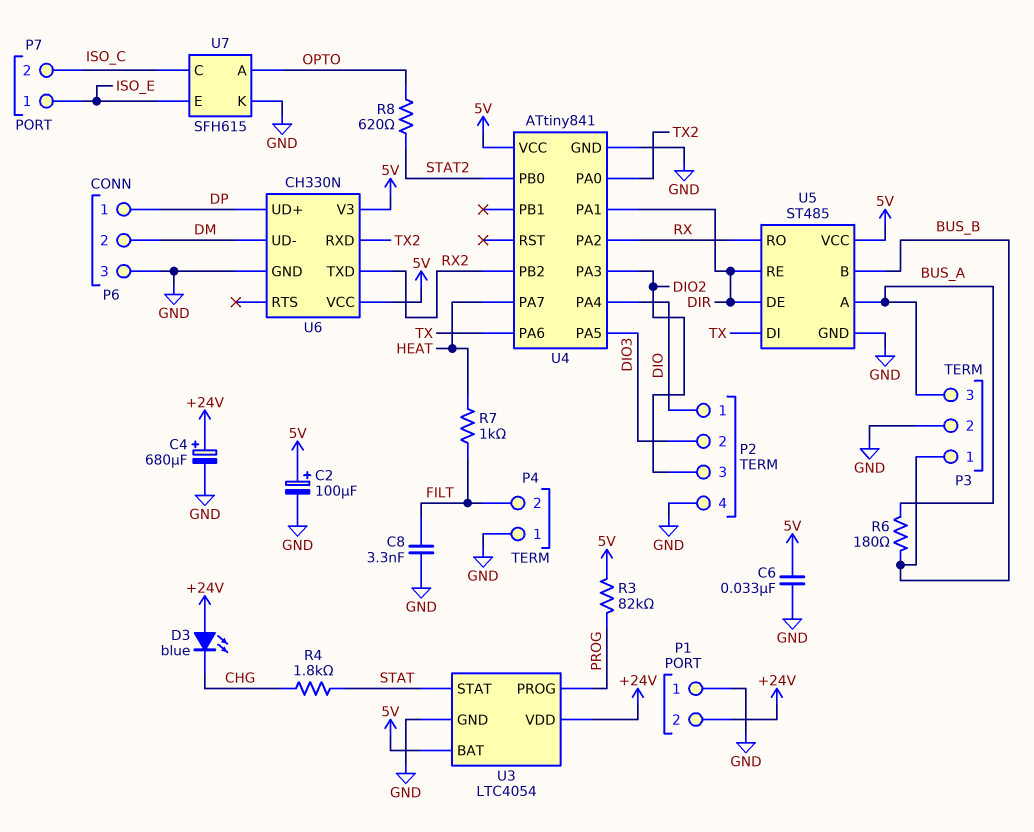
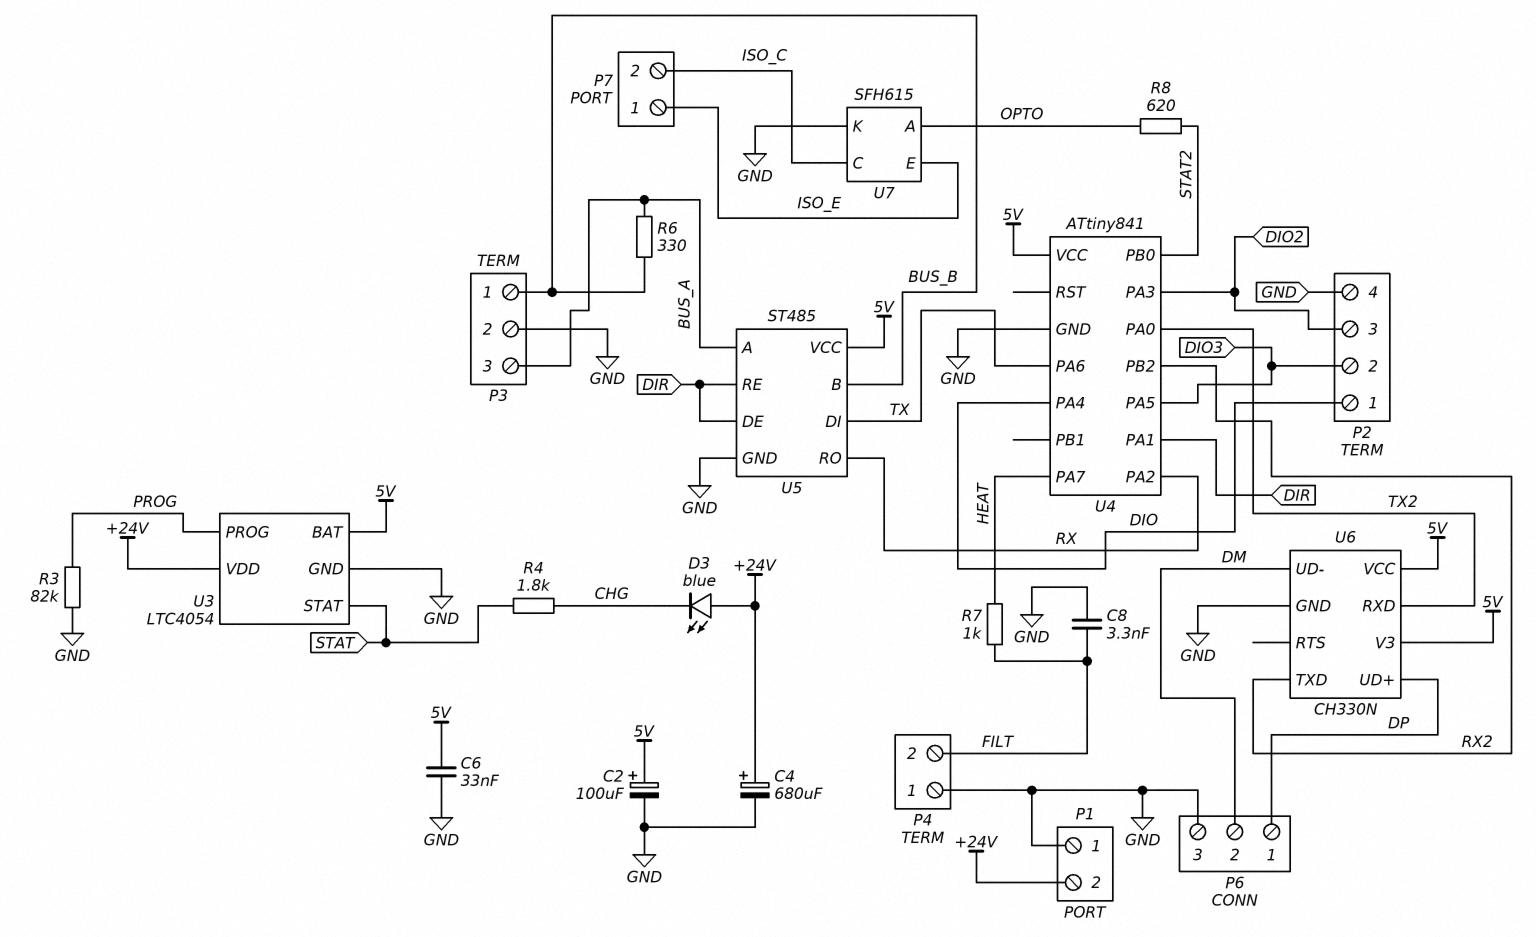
R3: 82k (5V, PROG) -> 82k (GND, PROG)
R6: 180 (BUS_A, BUS_B) -> 330 (BUS_A, BUS_B)

